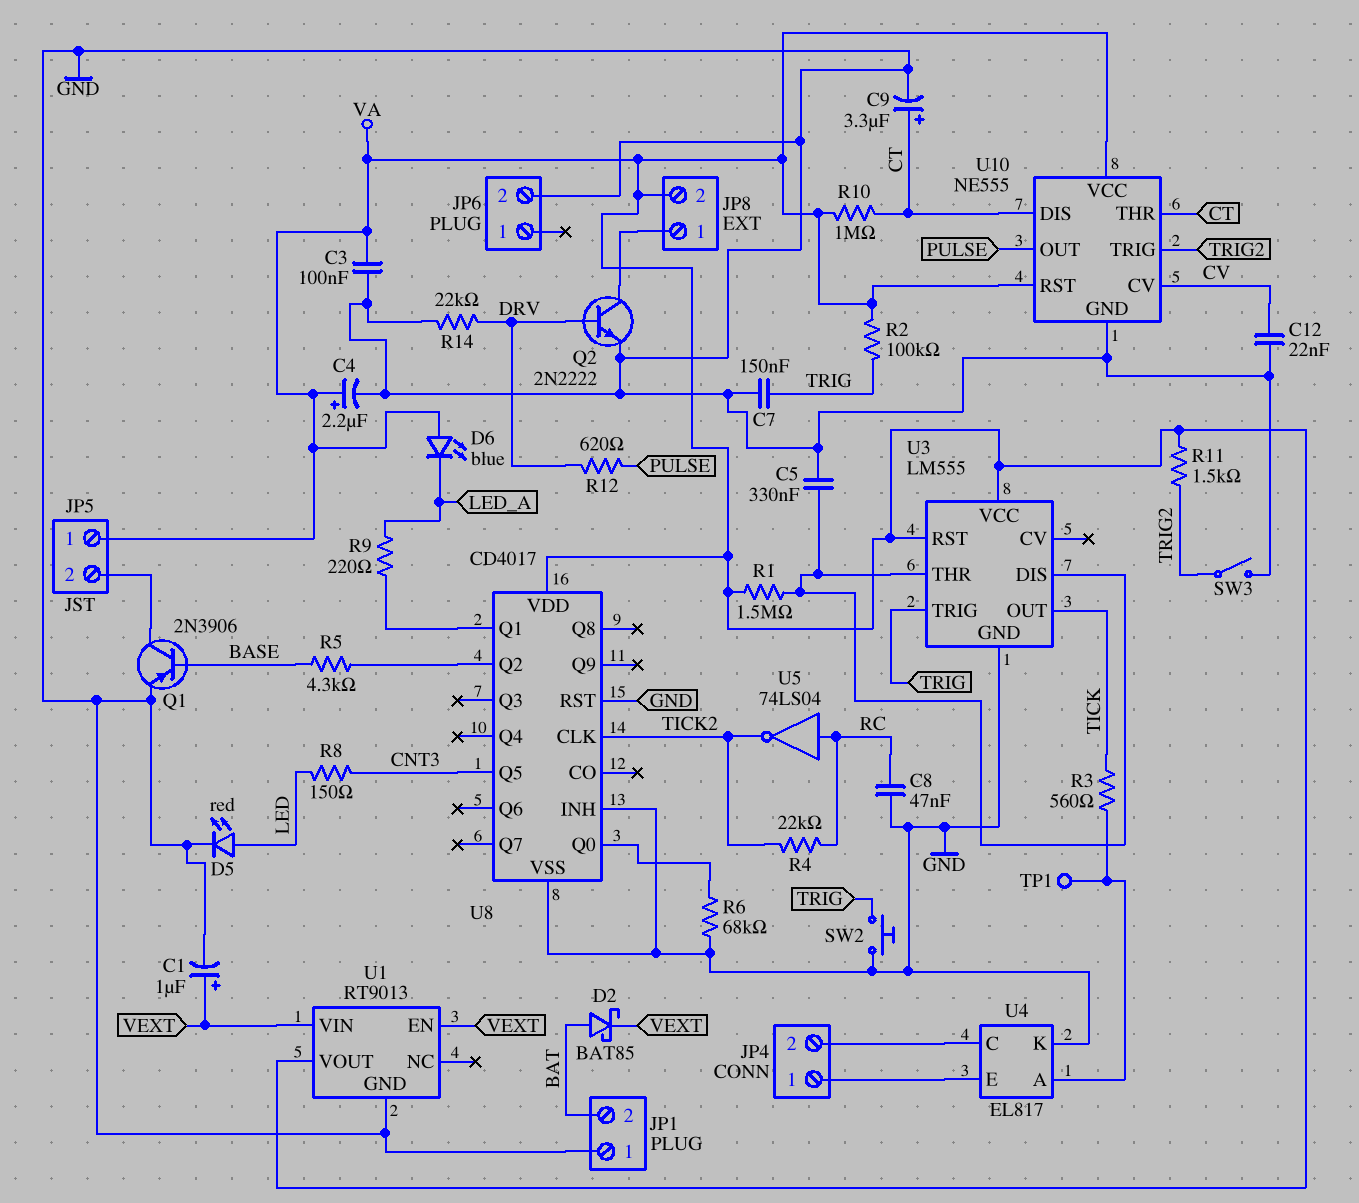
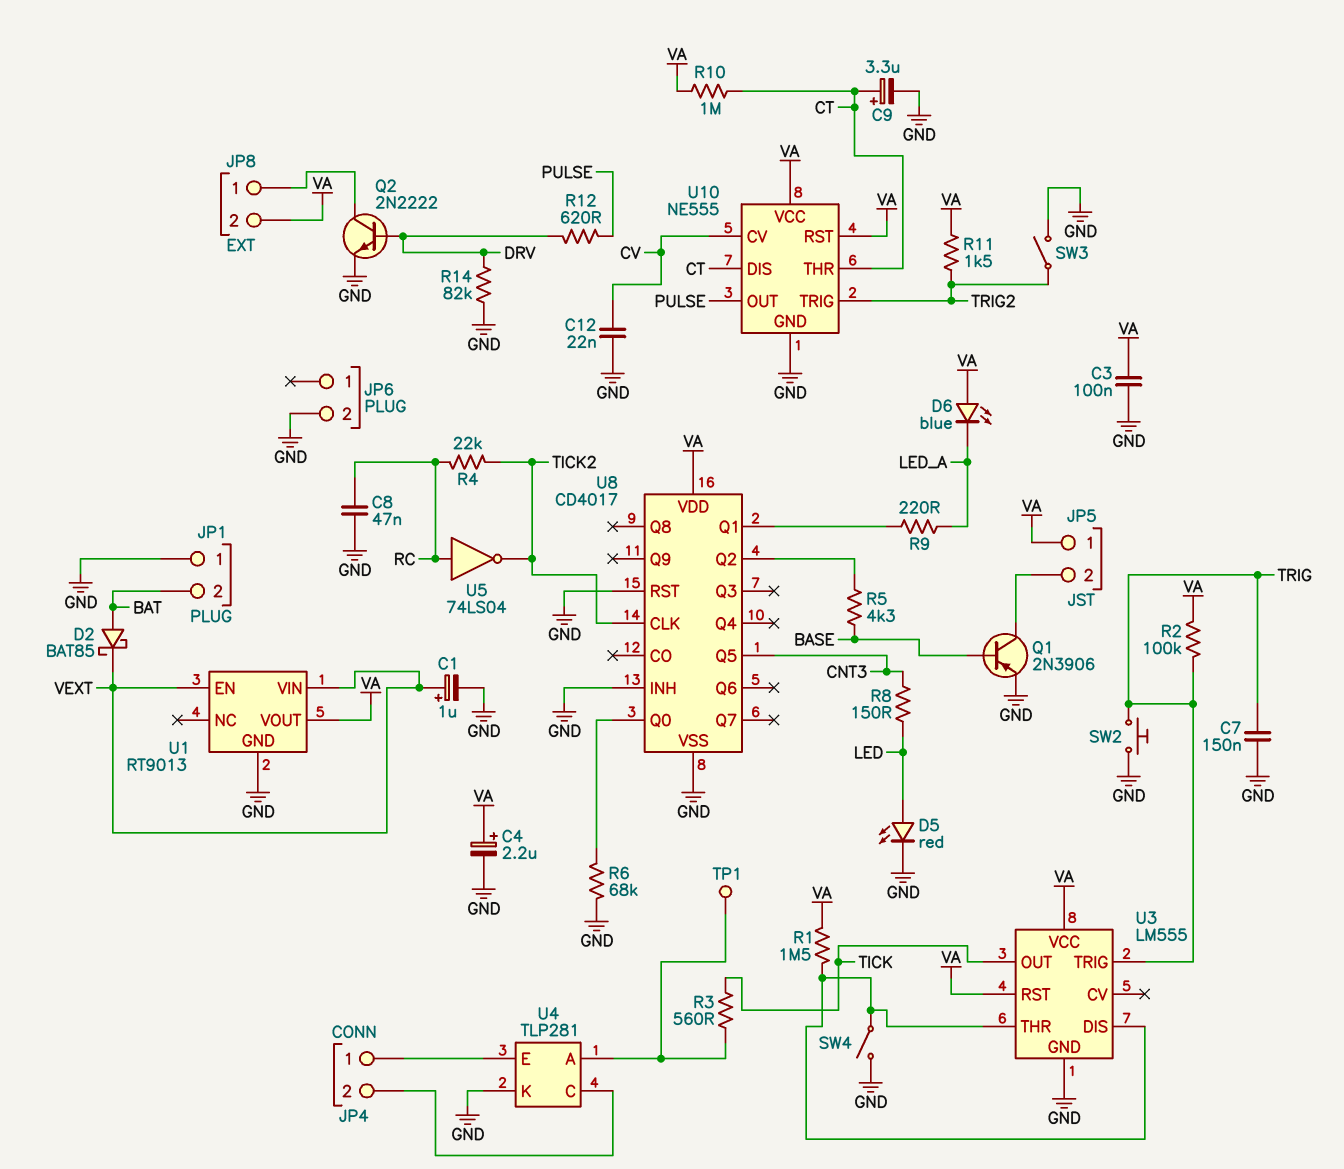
C5: 330nF (GND, U3/DIS) -> none
R14: 22k (DRV, GND) -> 82k (DRV, GND)
SW4: none -> switch (GND, U3/DIS)
U4: EL817 -> TLP281

